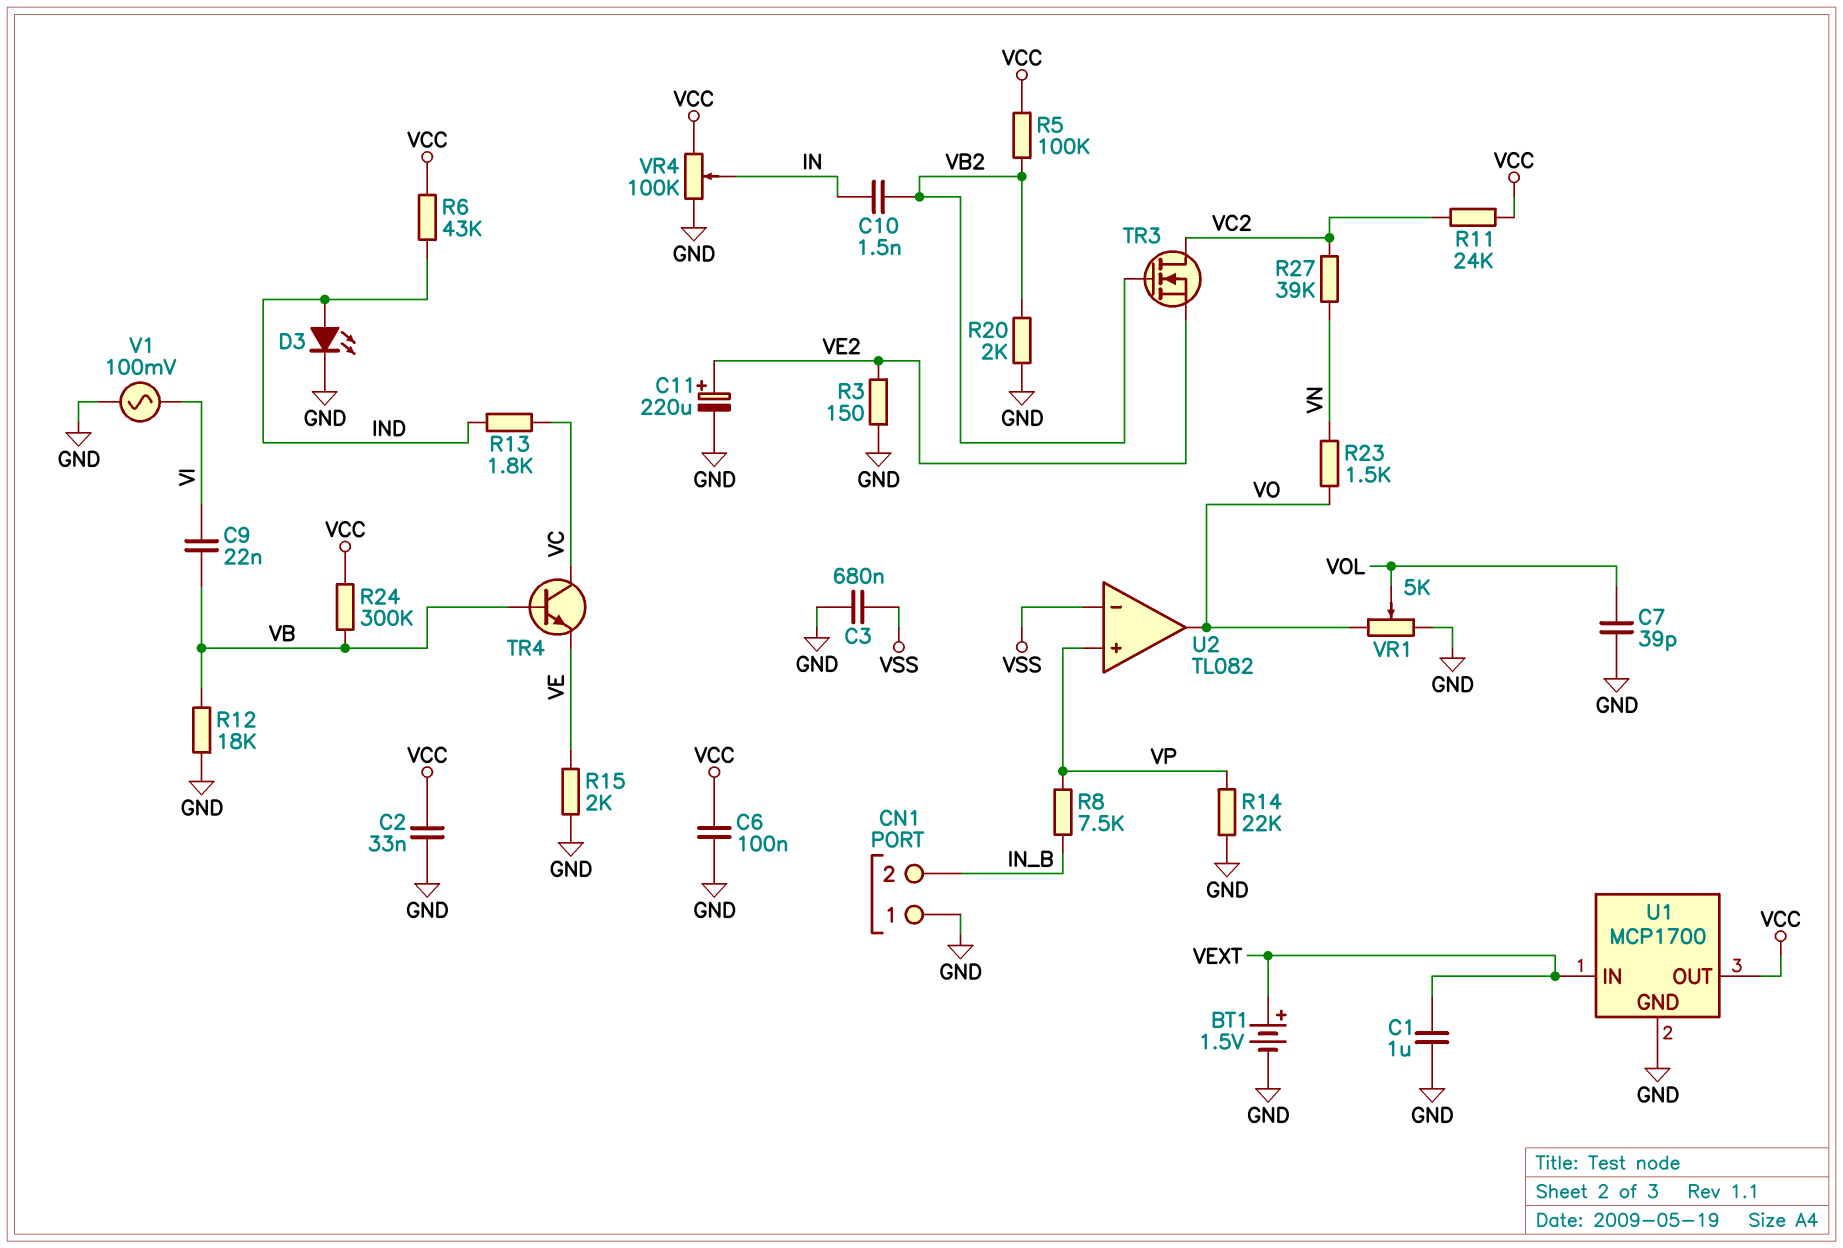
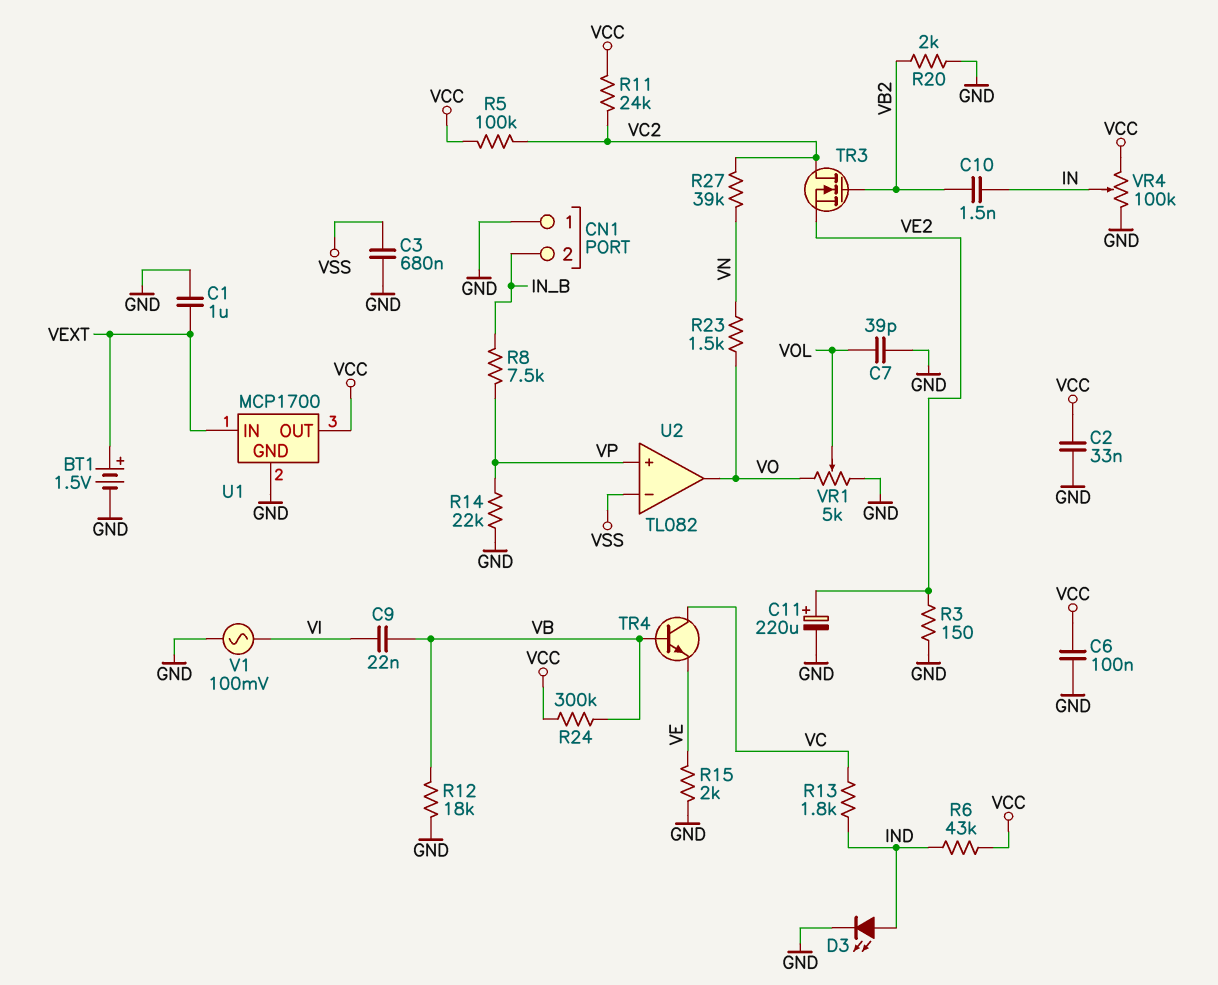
R5: 100k (VB2, VCC) -> 100k (VC2, VCC)

